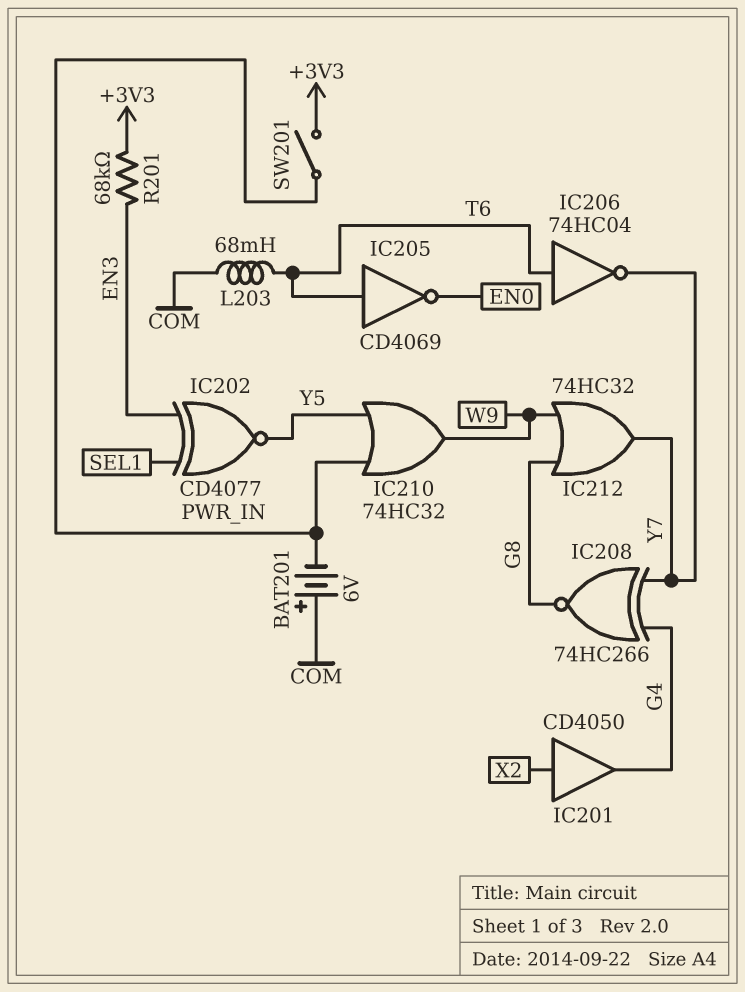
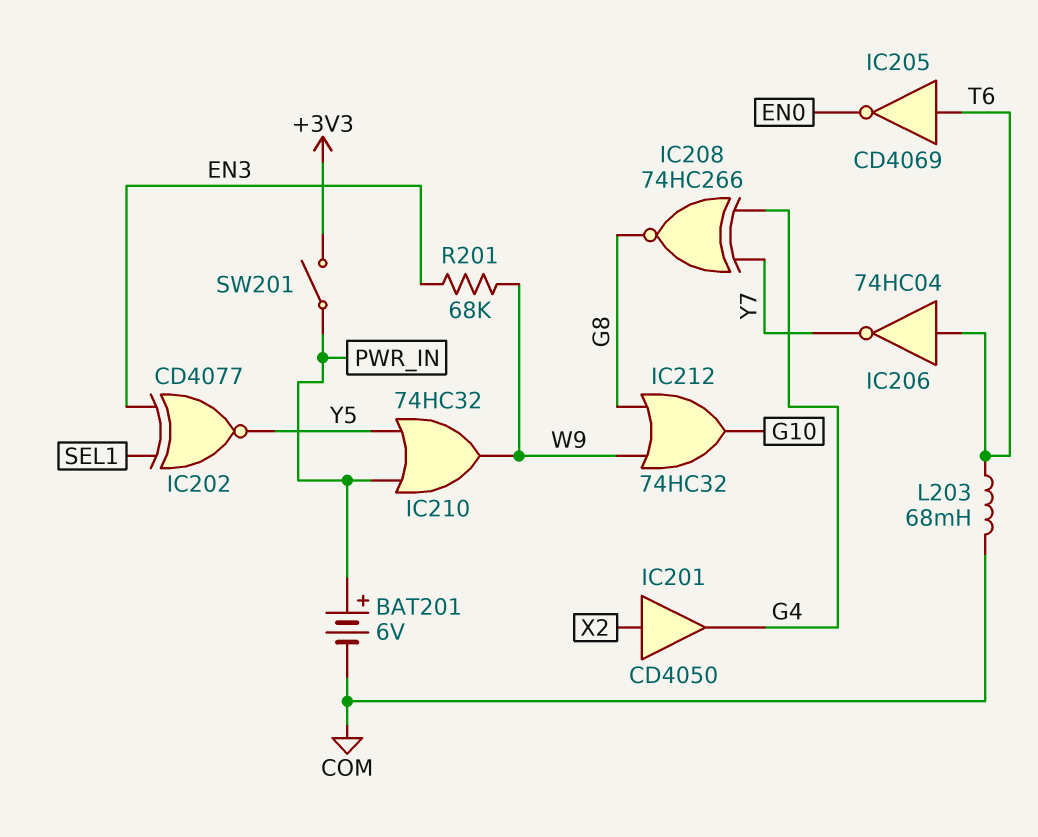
BAT201: 6V (plus COM, minus PWR_IN) -> 6V (plus PWR_IN, minus COM)
IC212: OR 74HC32 (in G8, in W9, out Y7) -> OR 74HC32 (in G8, in W9, out G10)
R201: 68k (+3V3, EN3) -> 68k (EN3, W9)

